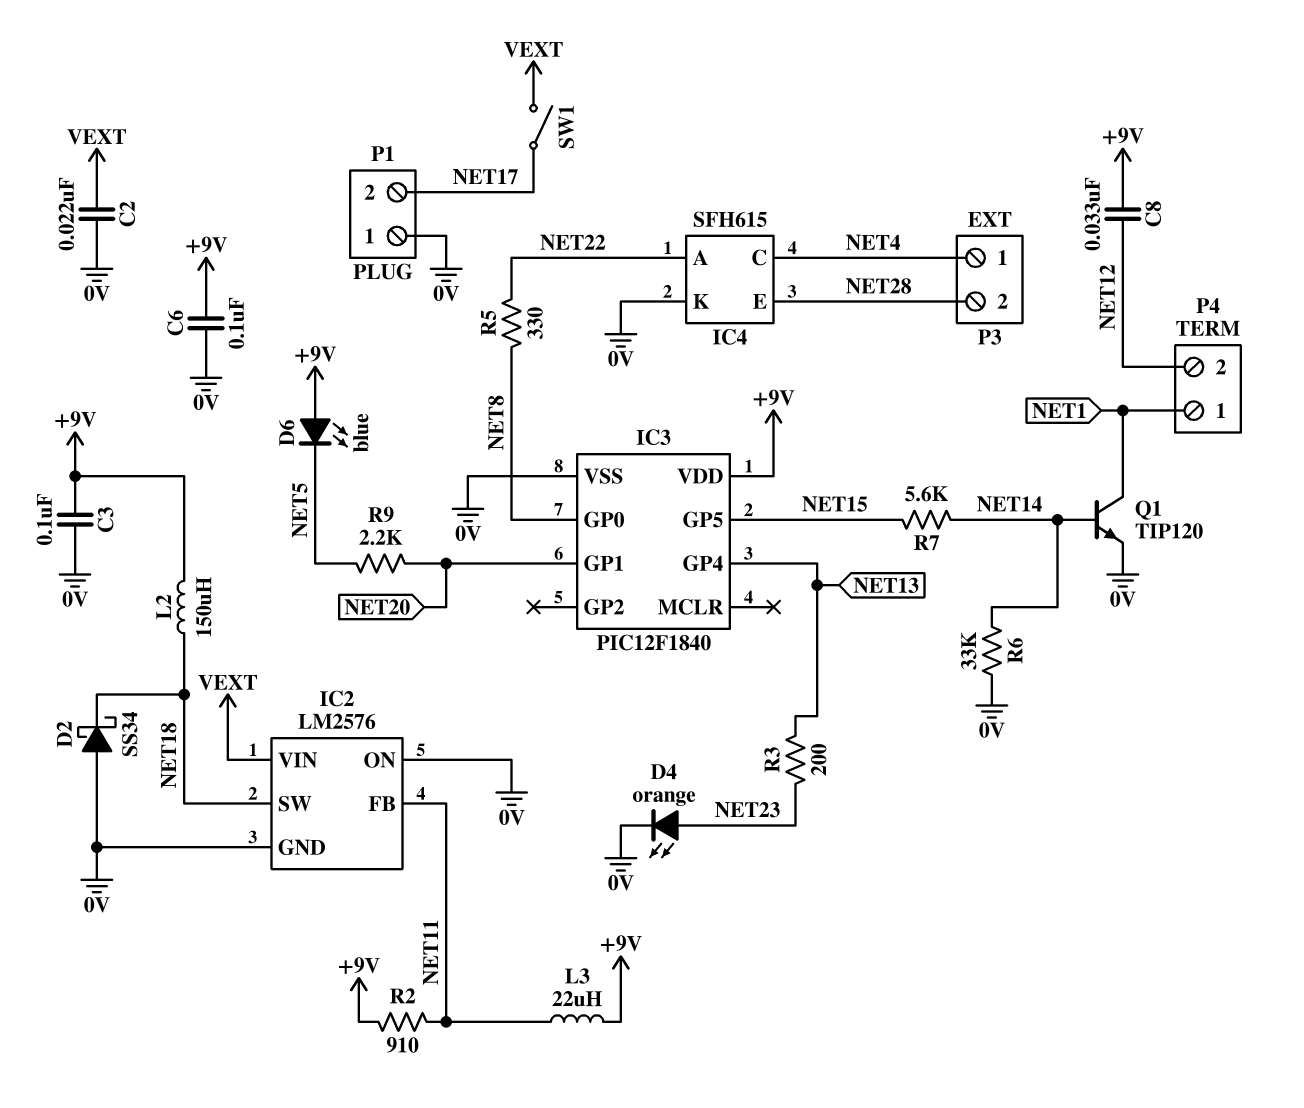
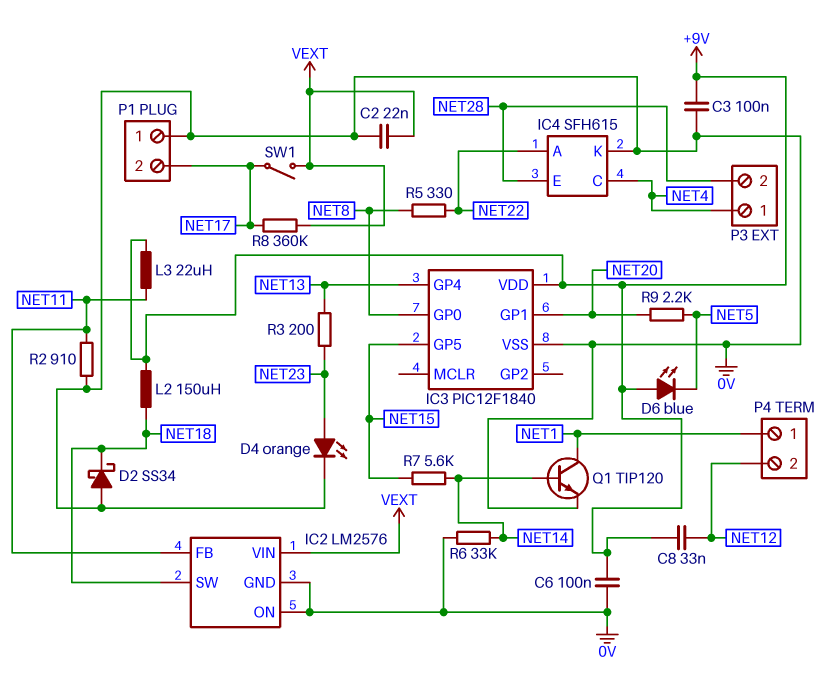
R2: 910 (+9V, NET11) -> 910 (0V, NET11)
R8: none -> 360k (NET17, VEXT)

